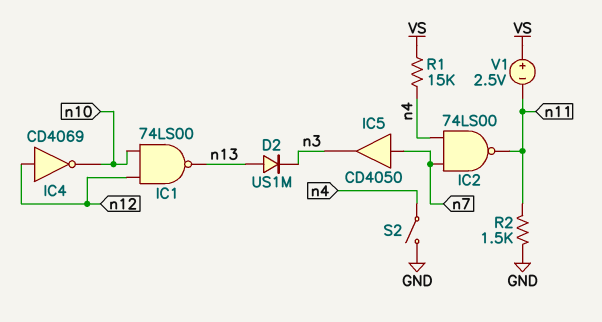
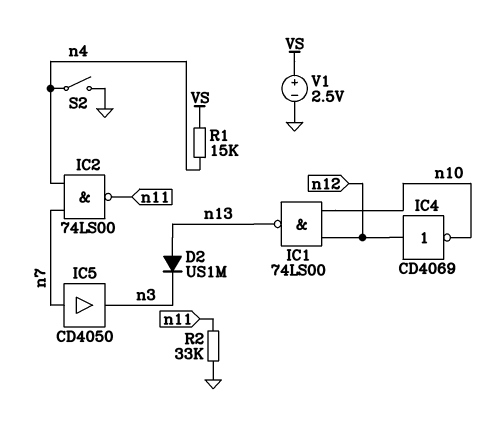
R2: 1.5k (GND, n11) -> 33k (GND, n11)
V1: 2.5V (plus VS, minus n11) -> 2.5V (plus VS, minus GND)

